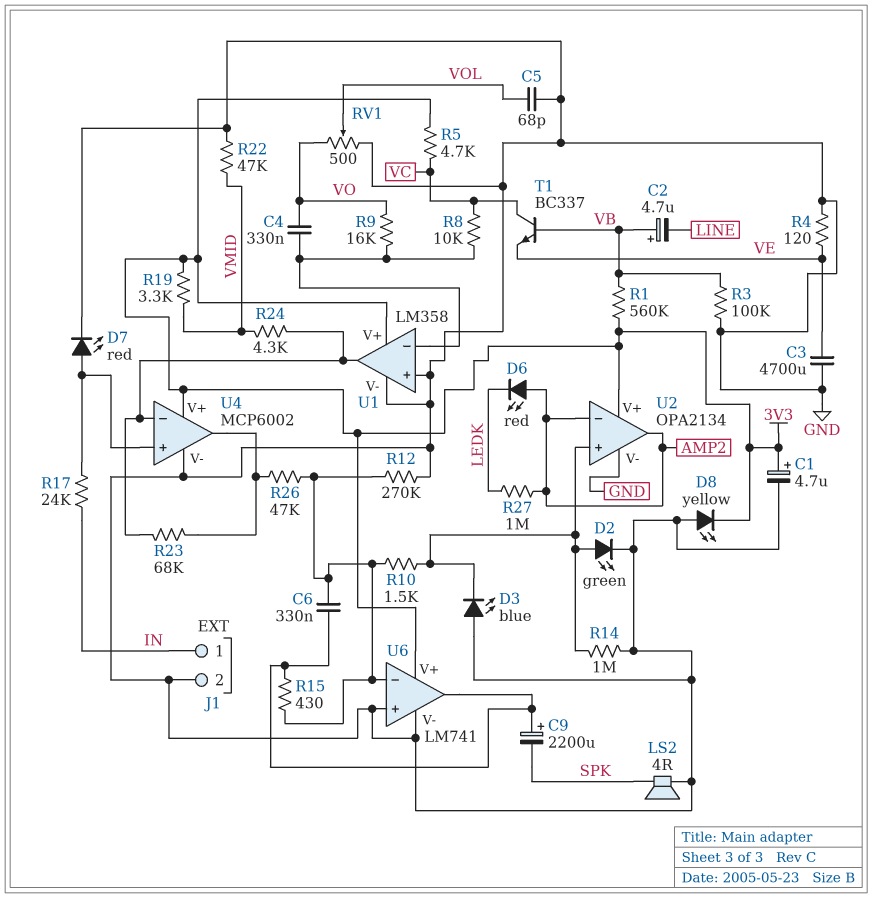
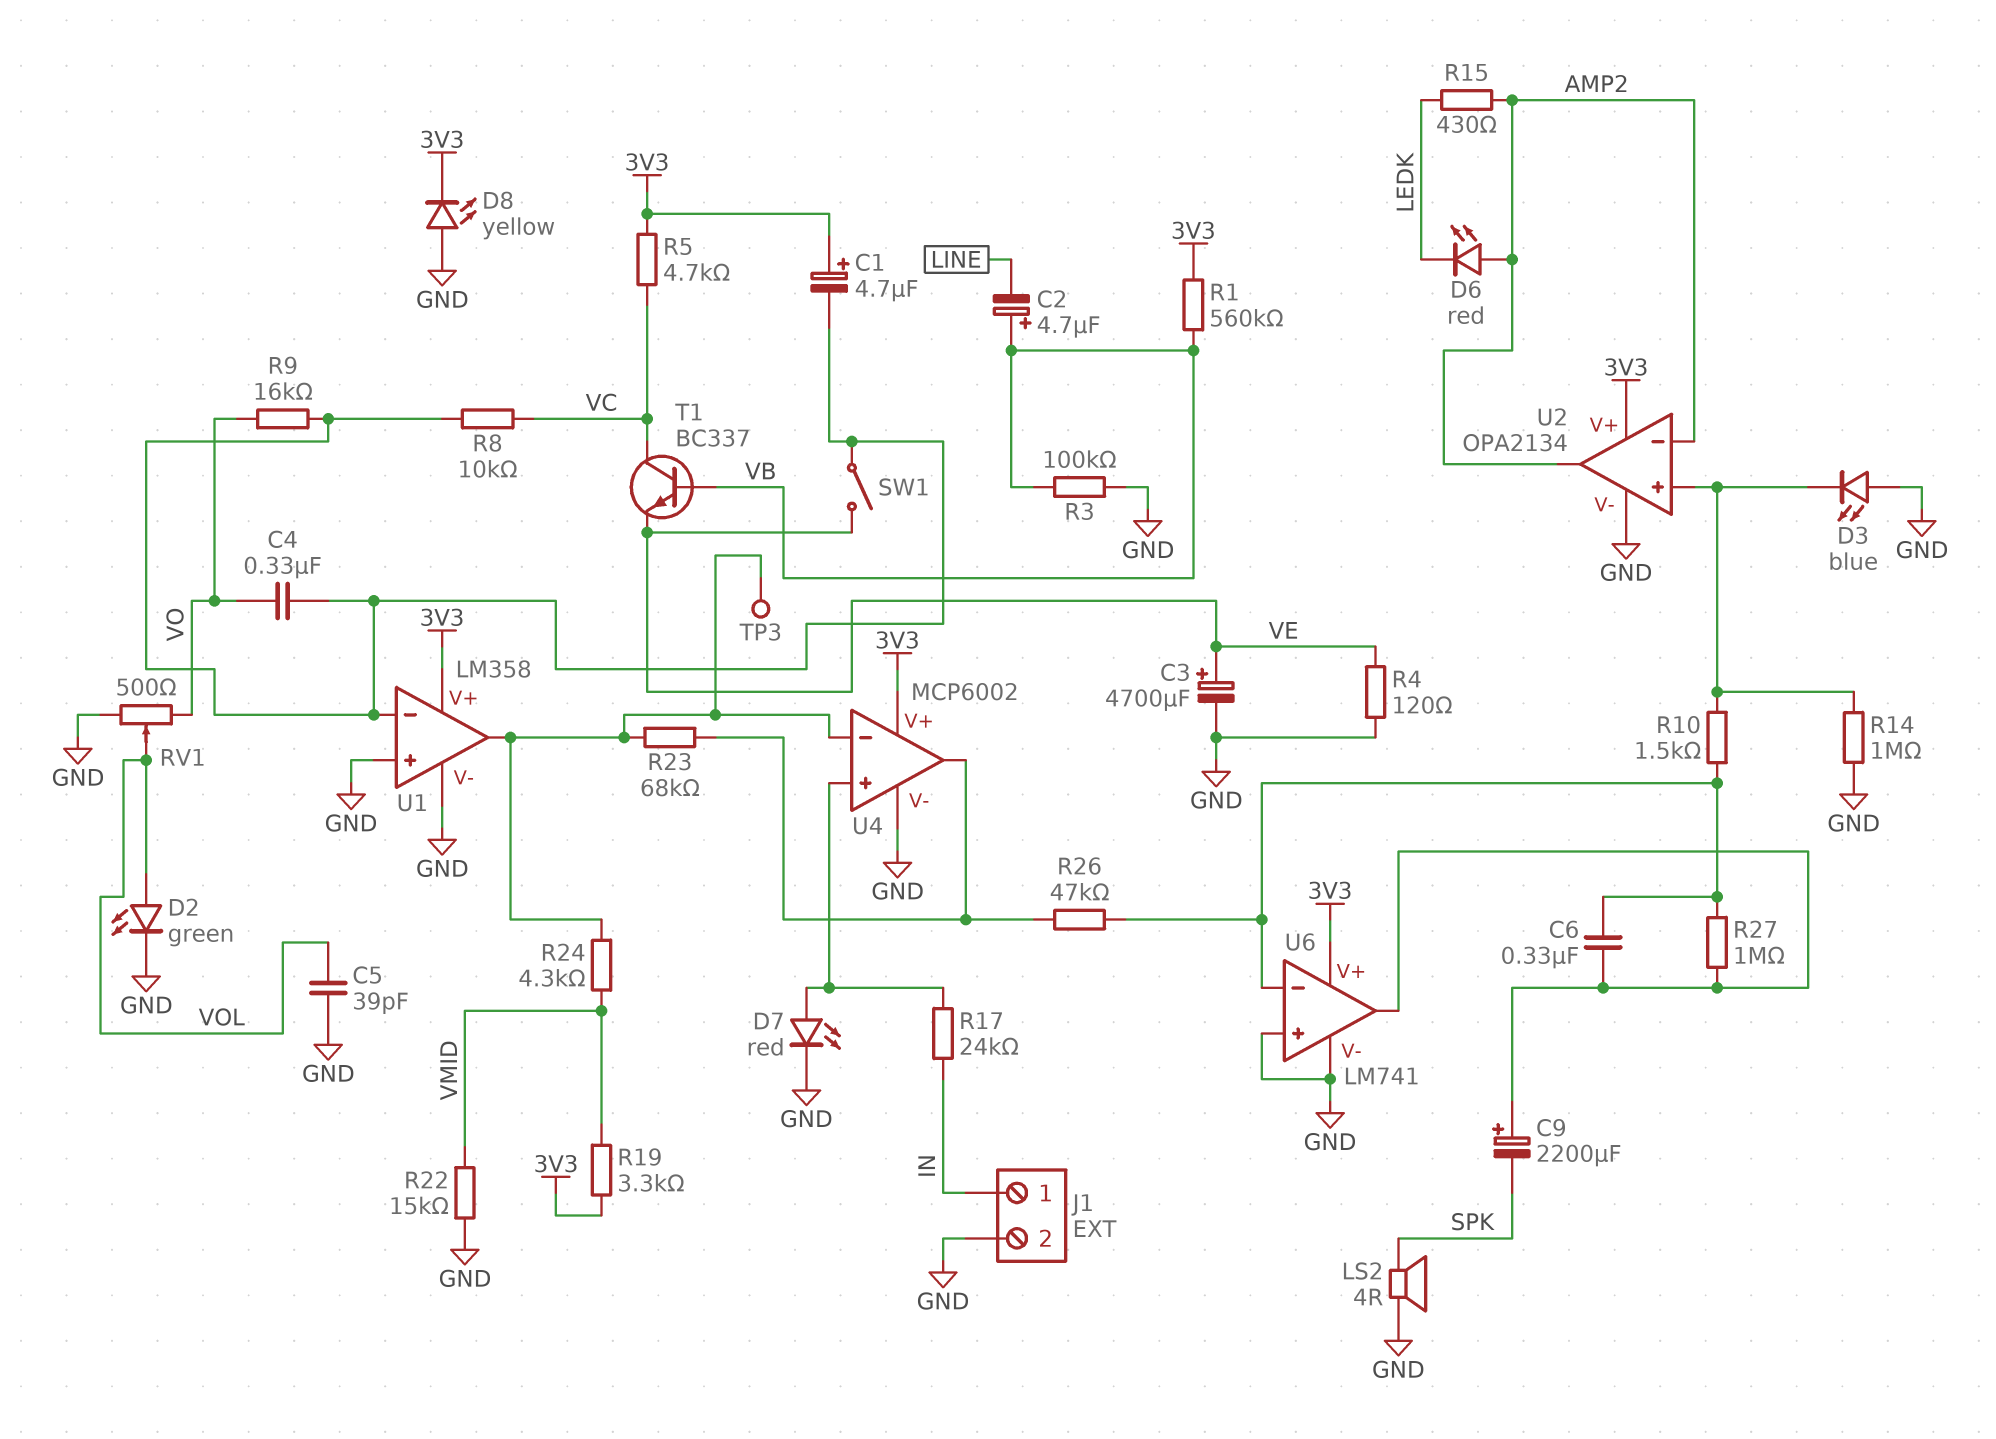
C1: 4.7uF (plus 3V3, minus GND) -> 4.7uF (plus 3V3, minus U1/in-)
C3: 4700uF (GND, VE) -> 4700uF (plus VE, minus GND)
C5: 68pF (GND, VOL) -> 39pF (GND, VOL)
D2: LED green (A U2/in+, K GND) -> LED green (A VOL, K GND)
R12: 270k (GND, U6/in-) -> none
R15: 430 (U6/in-, U6/out) -> 430 (AMP2, LEDK)
R22: 47k (GND, VMID) -> 15k (GND, VMID)
R27: 1M (AMP2, LEDK) -> 1M (U6/in-, U6/out)
SW1: none -> switch (U1/in-, VE)
TP3: none -> test point (U1/out)

